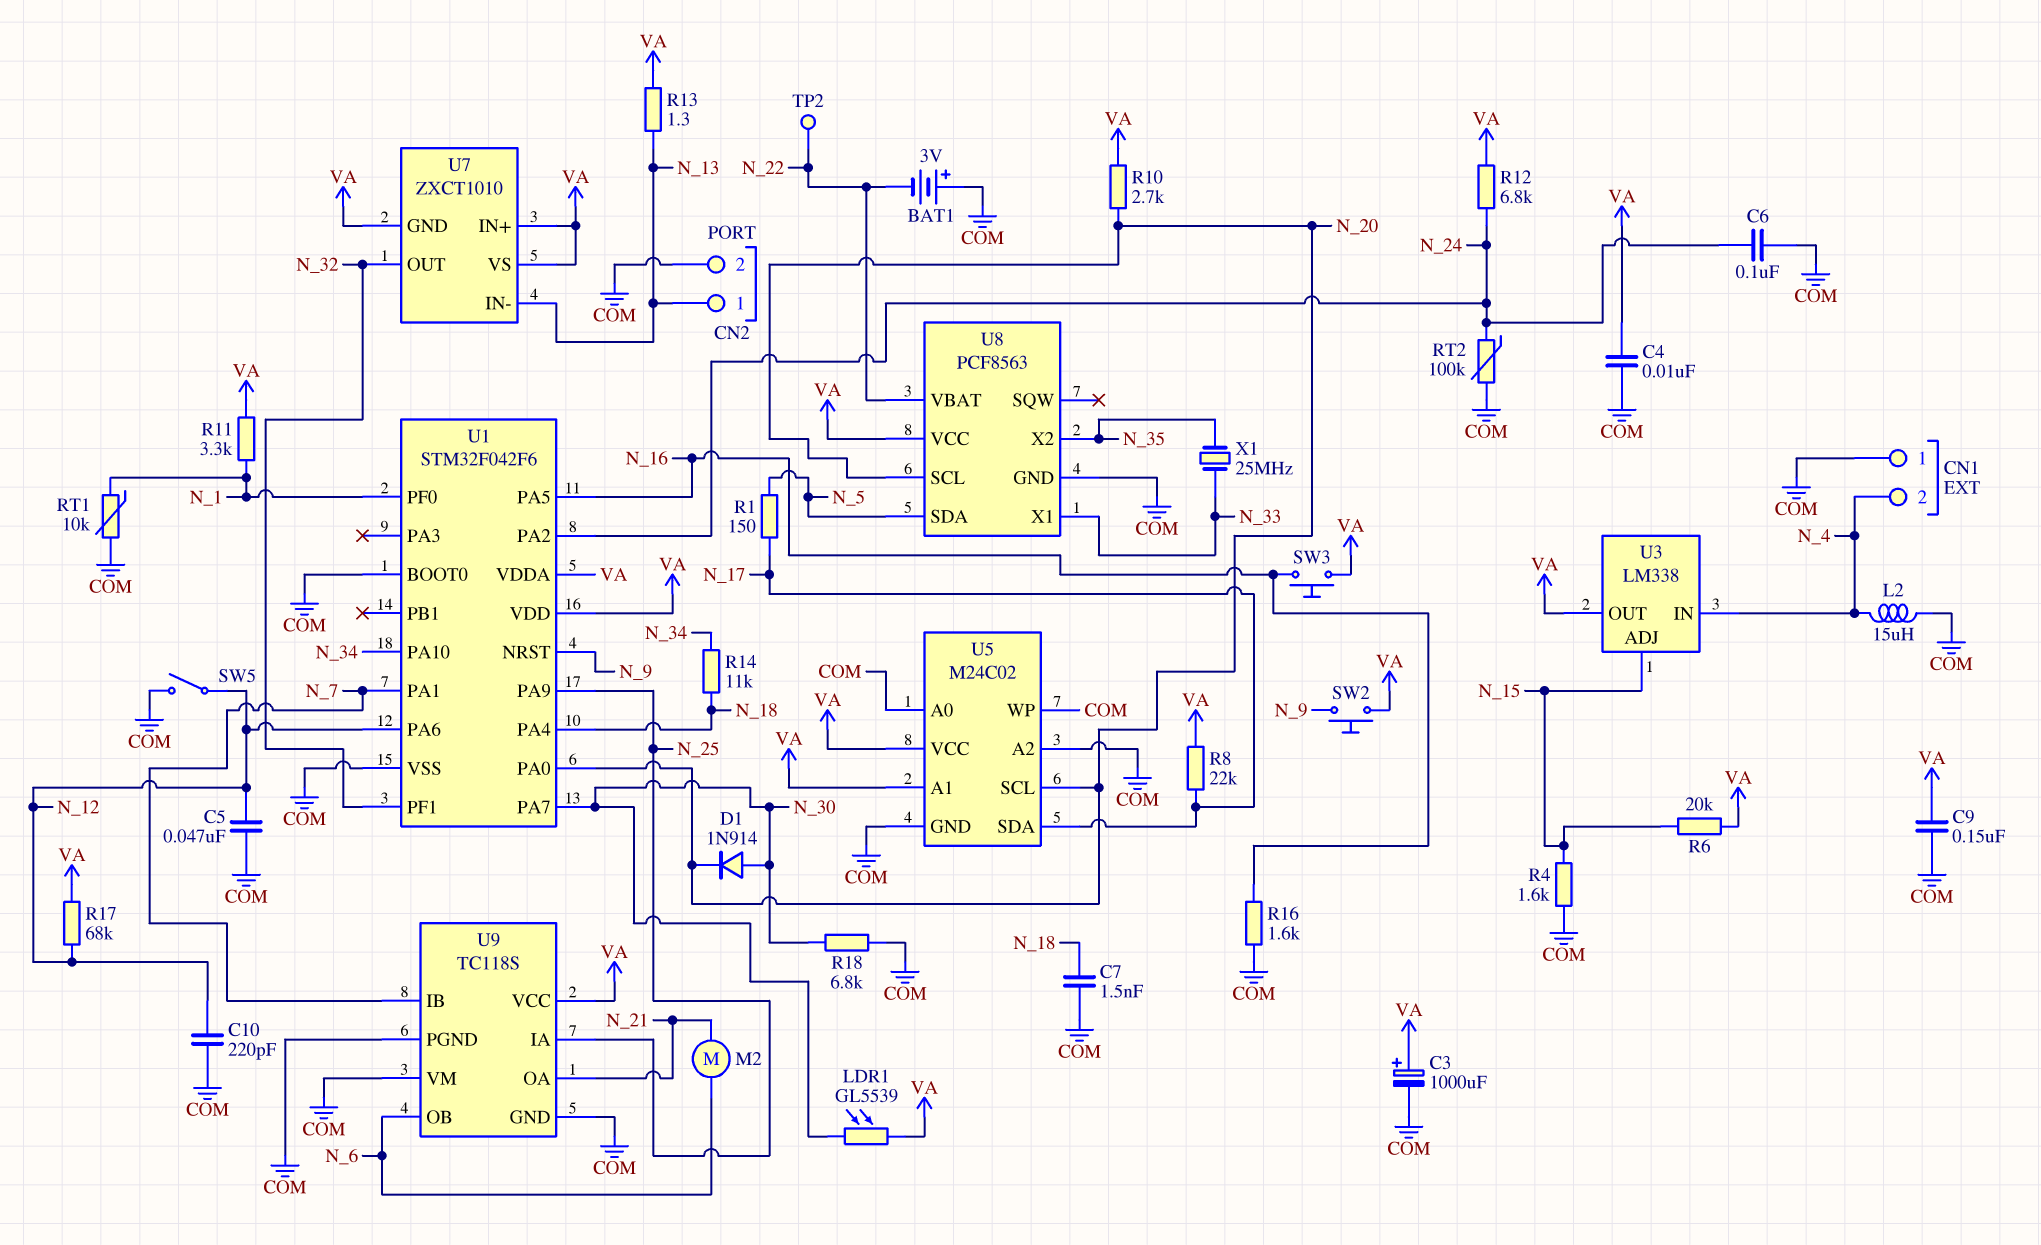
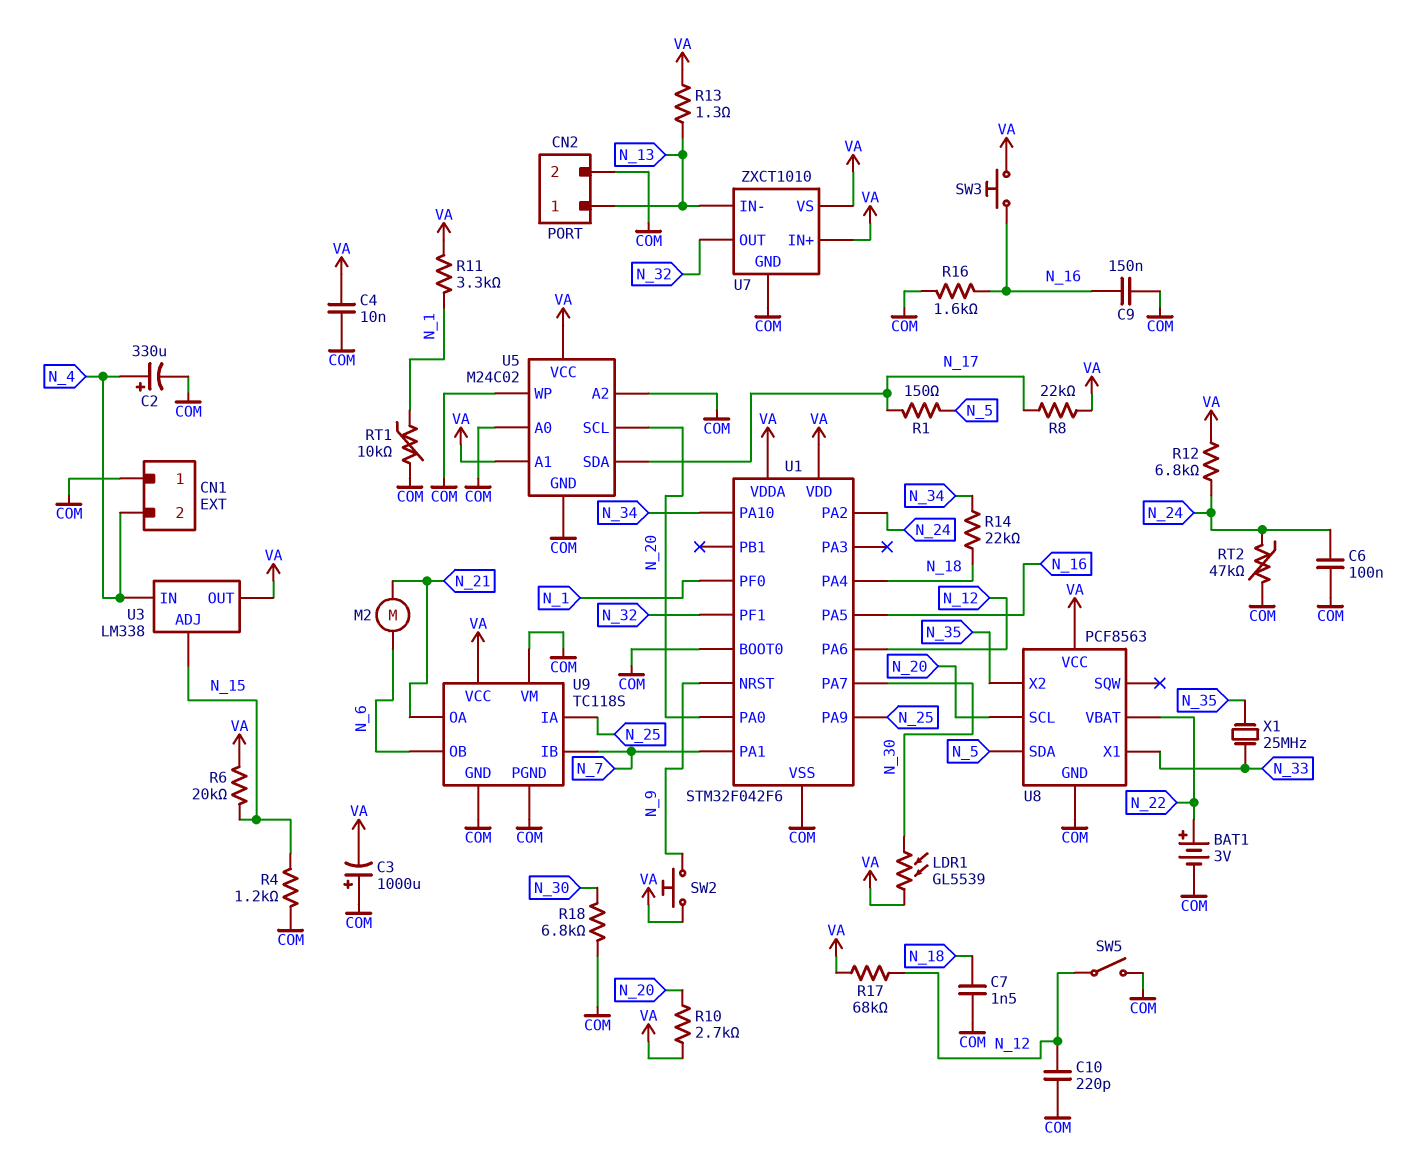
BAT1: 3V (plus COM, minus N_22) -> 3V (plus N_22, minus COM)
C2: none -> 330uF (plus N_4, minus COM)
C3: 1000uF (plus VA, minus COM) -> 1000uF (plus COM, minus VA)
C5: 47nF (COM, N_12) -> none
C9: 150nF (COM, VA) -> 150nF (COM, N_16)
D1: diode 1N914 (A N_30, K N_20) -> none
L2: 15uH (COM, N_4) -> none
R4: 1.6k (COM, N_15) -> 1.2k (COM, N_15)
R14: 11k (N_18, N_34) -> 22k (N_18, N_34)
RT2: 100k (COM, N_24) -> 47k (COM, N_24)
TP2: test point (N_22) -> none
U7 pin GND: VA -> COM

